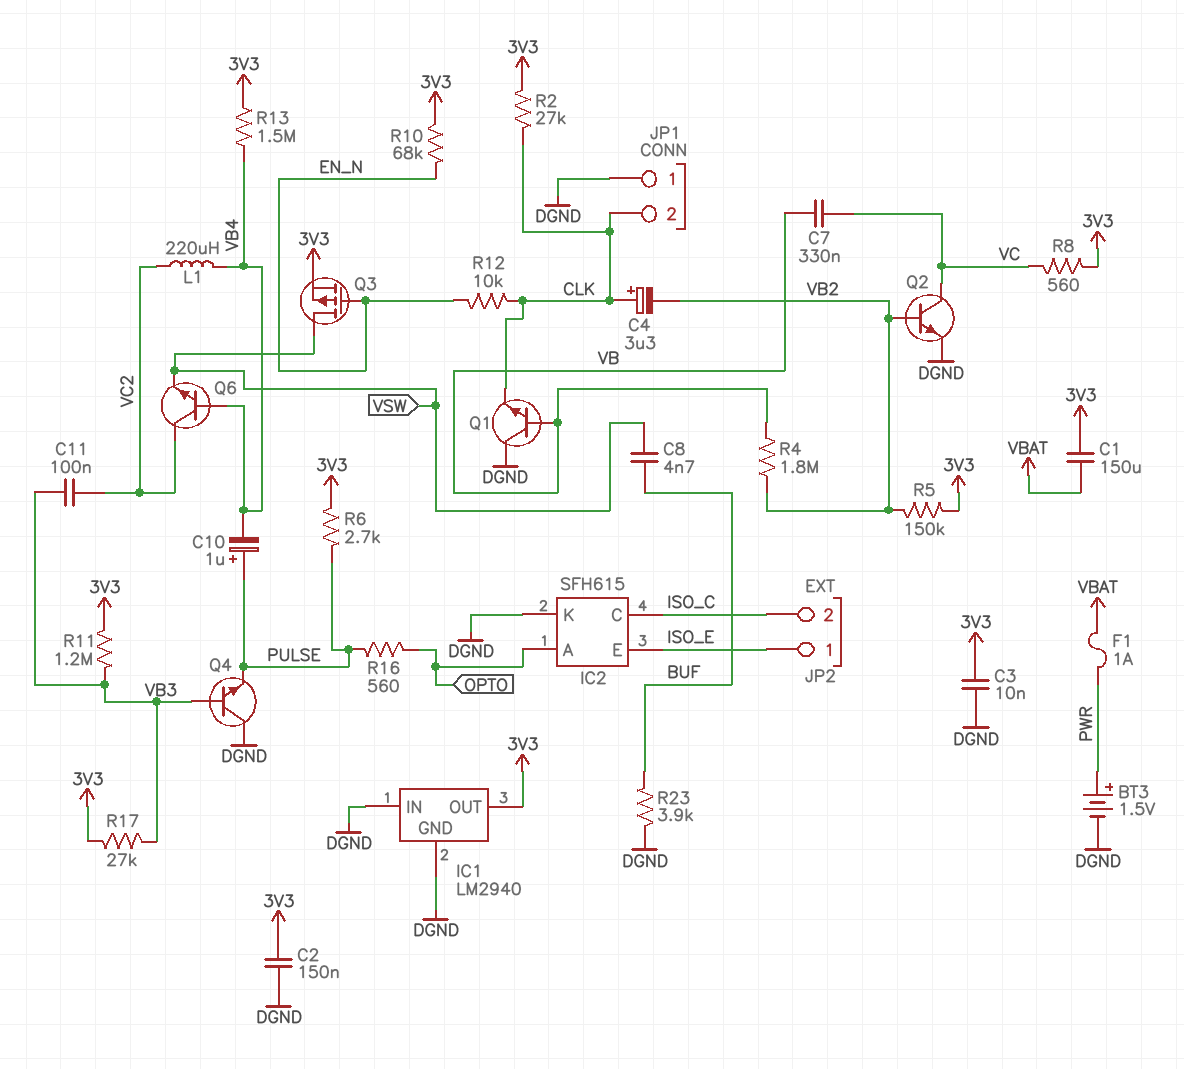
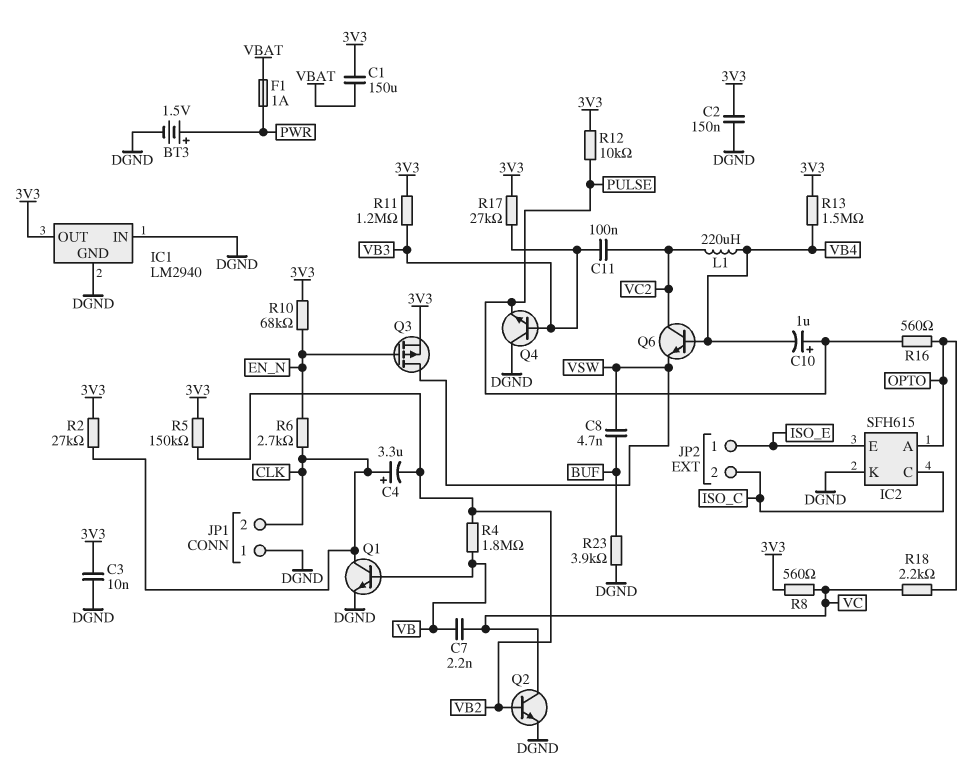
C7: 330nF (VB, VC) -> 2.2nF (VB, VC)
Q1: NPN (B VB, C DGND, E CLK) -> NPN (B VB, C CLK, E DGND)
R6: 2.7k (3V3, PULSE) -> 2.7k (CLK, EN_N)
R12: 10k (CLK, EN_N) -> 10k (3V3, PULSE)
R18: none -> 2.2k (OPTO, VC)

